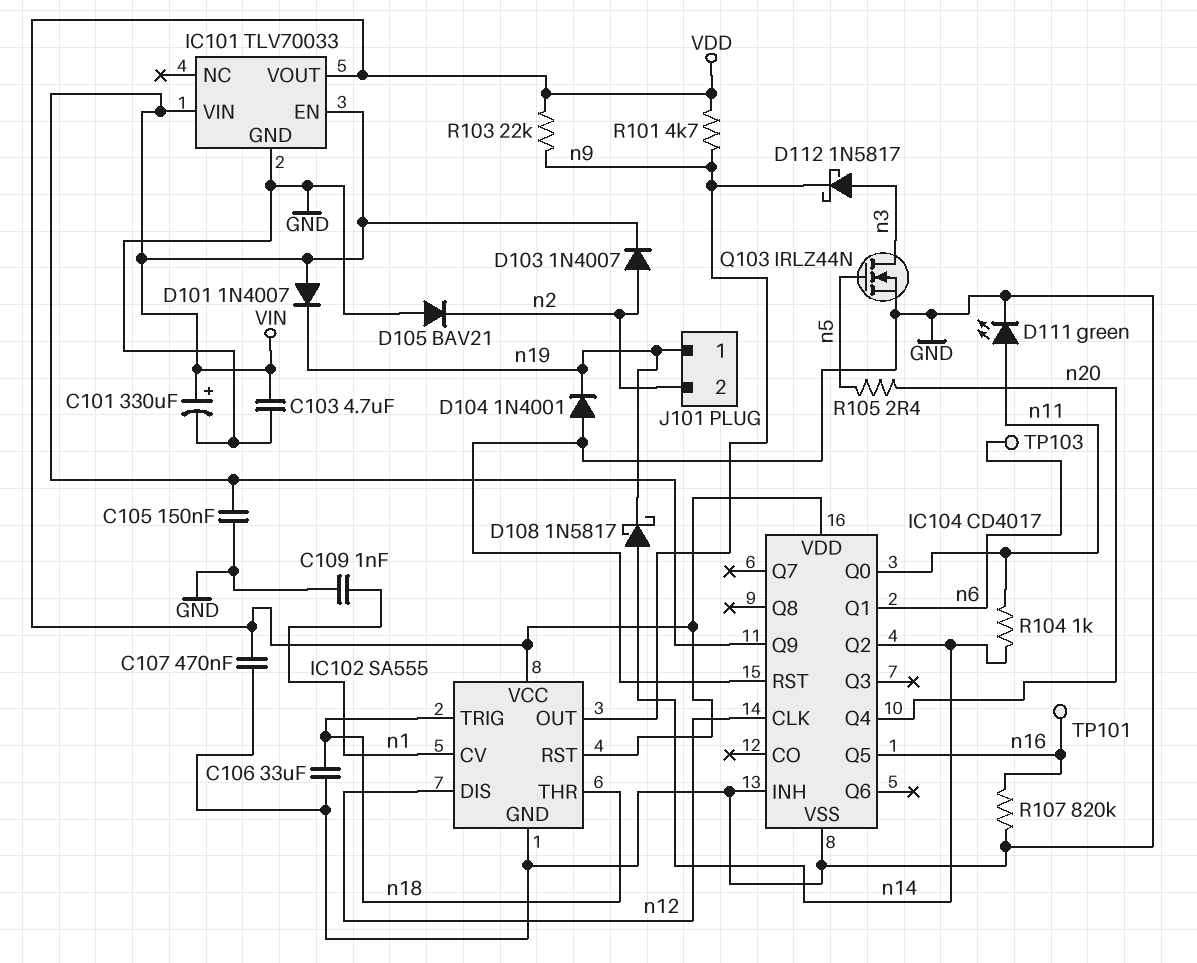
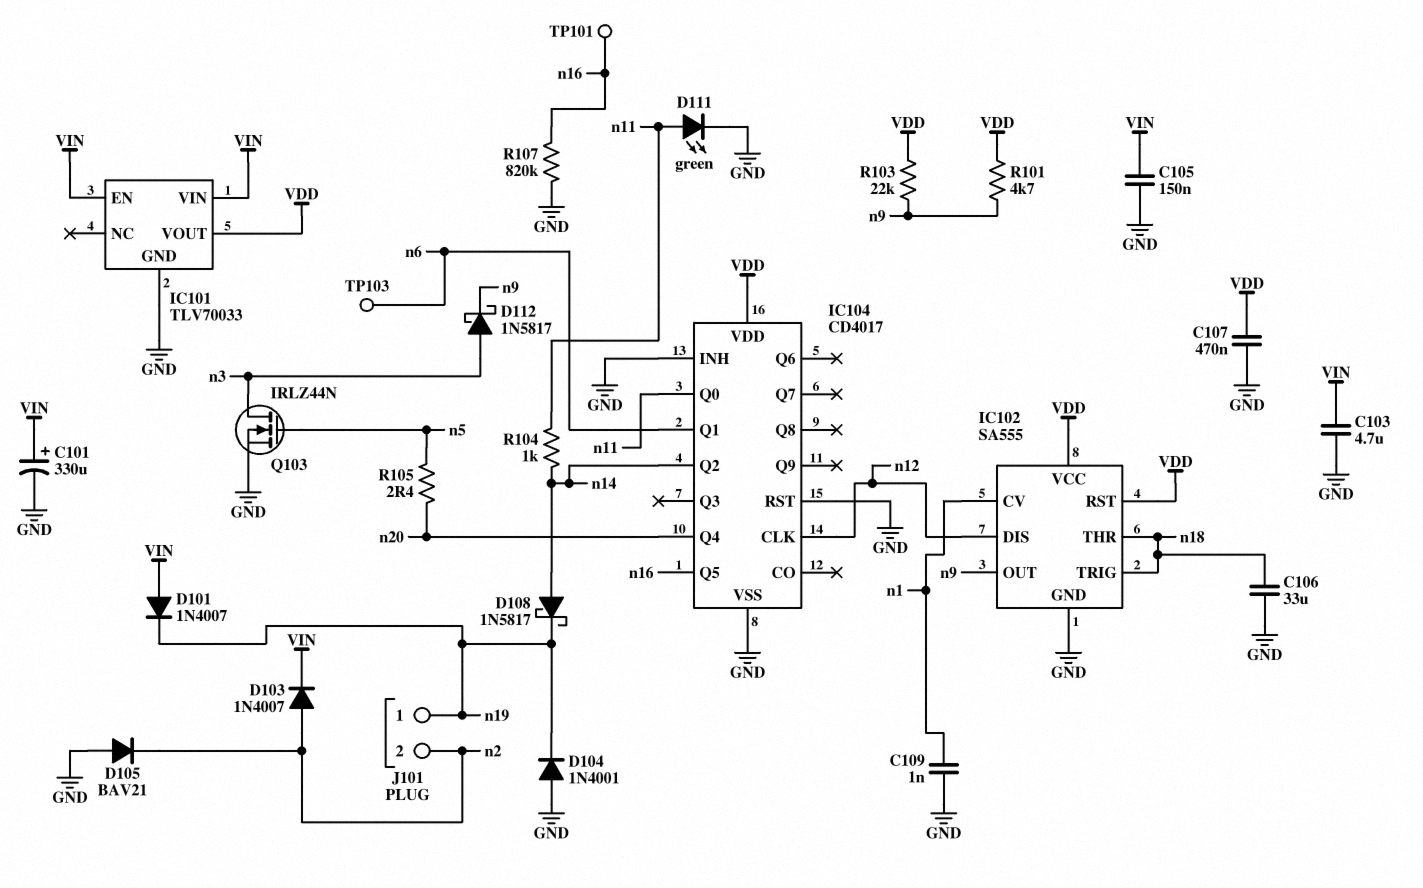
IC104 pin Q9: VIN -> none

